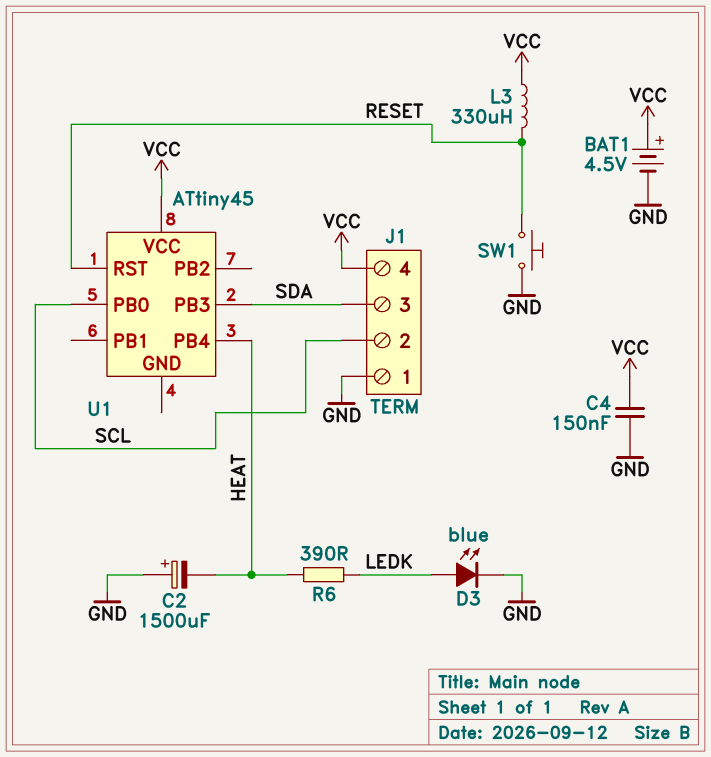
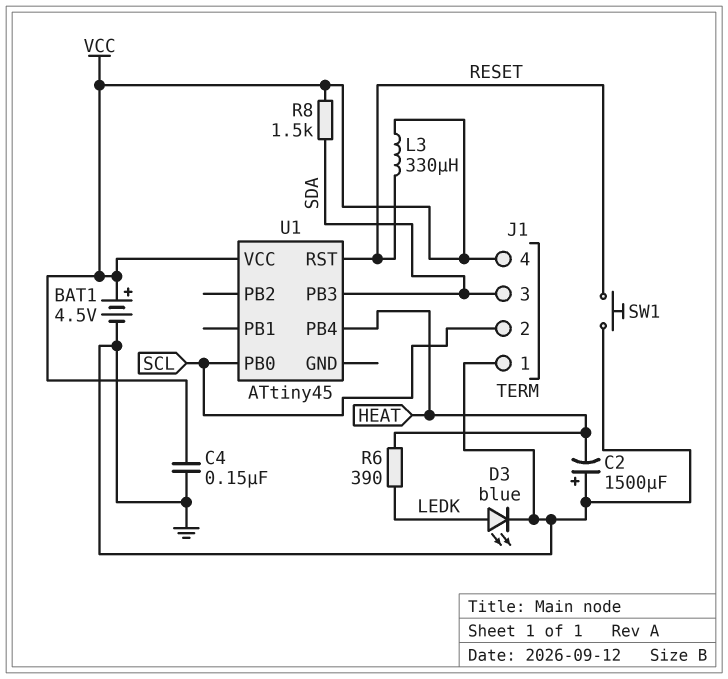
R8: none -> 1.5k (SDA, VCC)

